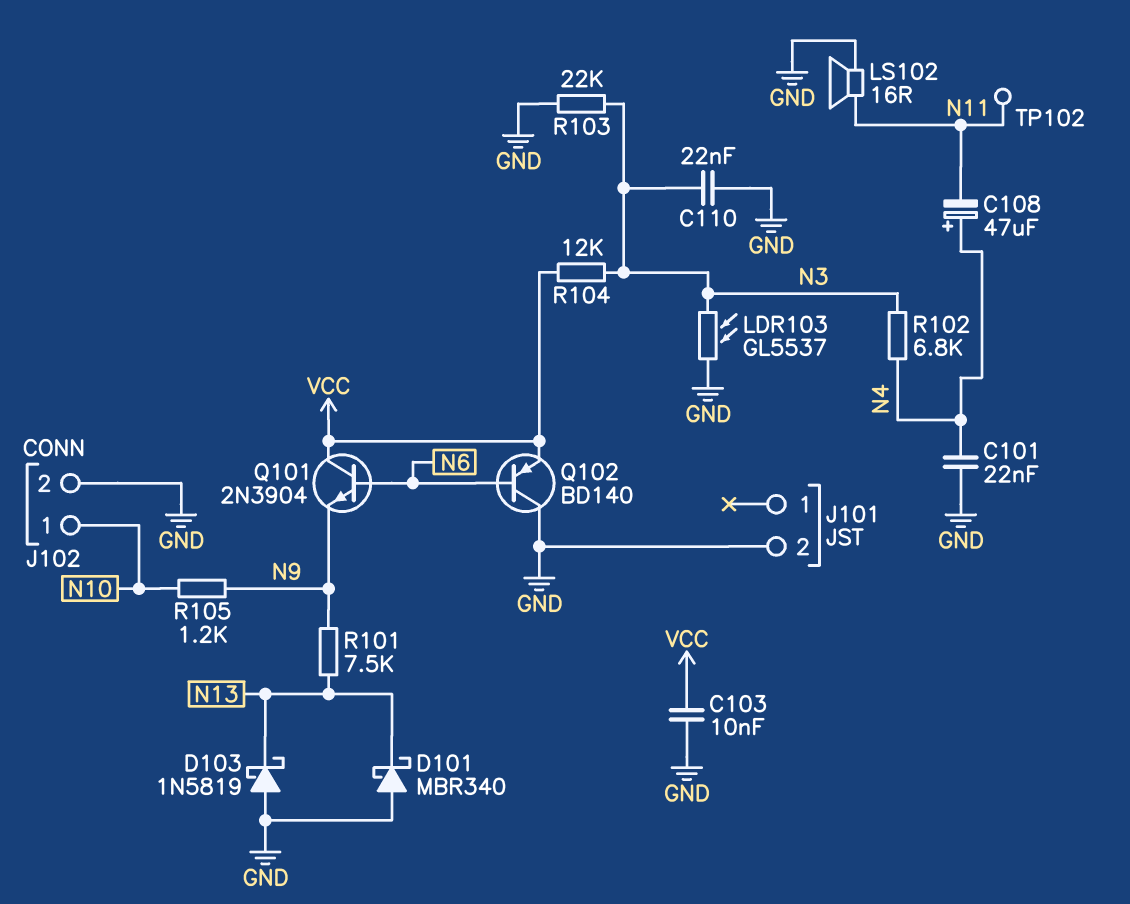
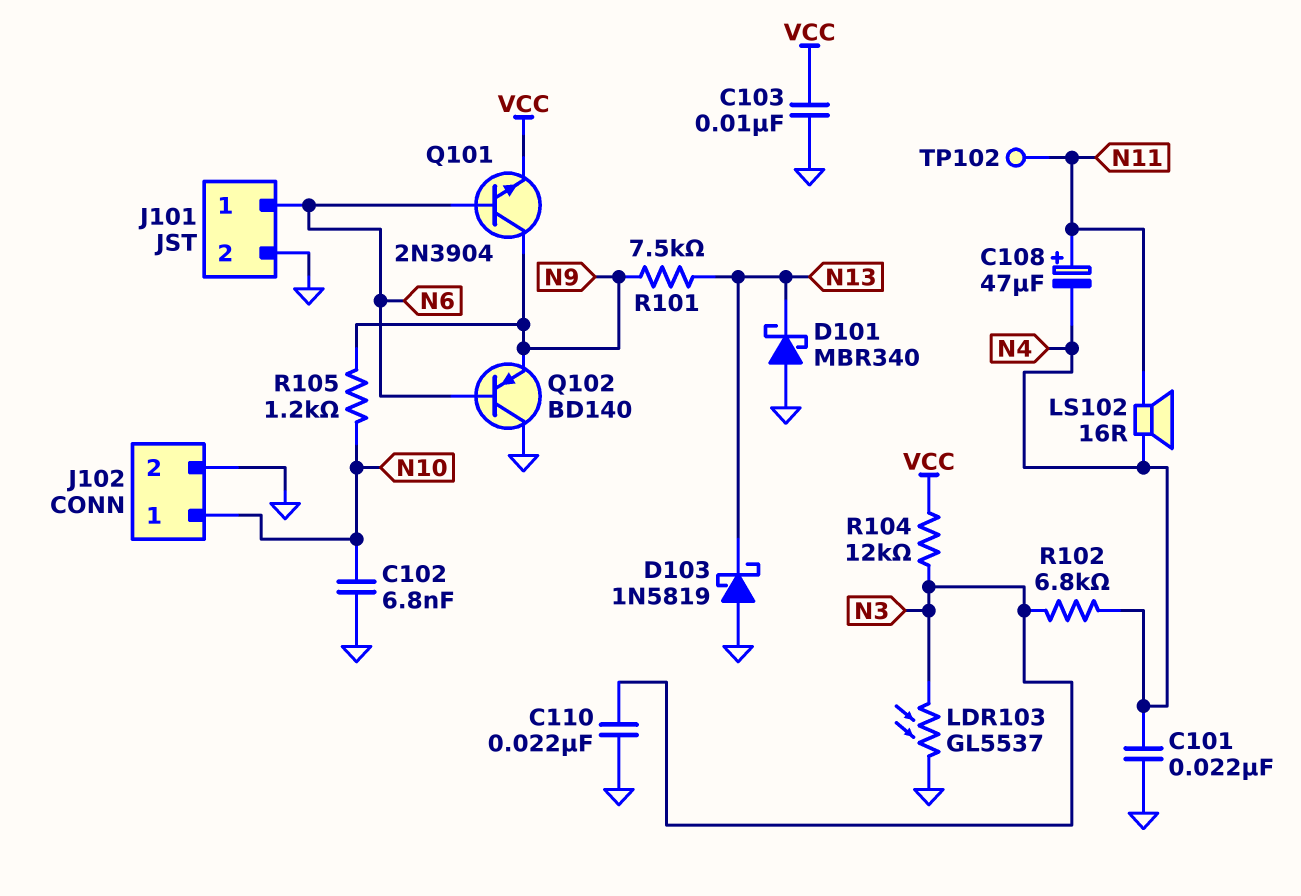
C102: none -> 6.8nF (GND, N10)
C108: 47uF (plus N4, minus N11) -> 47uF (plus N11, minus N4)
J101 pin 1: none -> N6
LS102: speaker 16R (GND, N11) -> speaker 16R (N4, N11)
Q101: NPN 2N3904 (B N6, C VCC, E N9) -> NPN 2N3904 (B N6, C N9, E VCC)
Q102: PNP BD140 (B N6, C GND, E VCC) -> PNP BD140 (B N6, C GND, E N9)
R103: 22k (GND, N3) -> none

